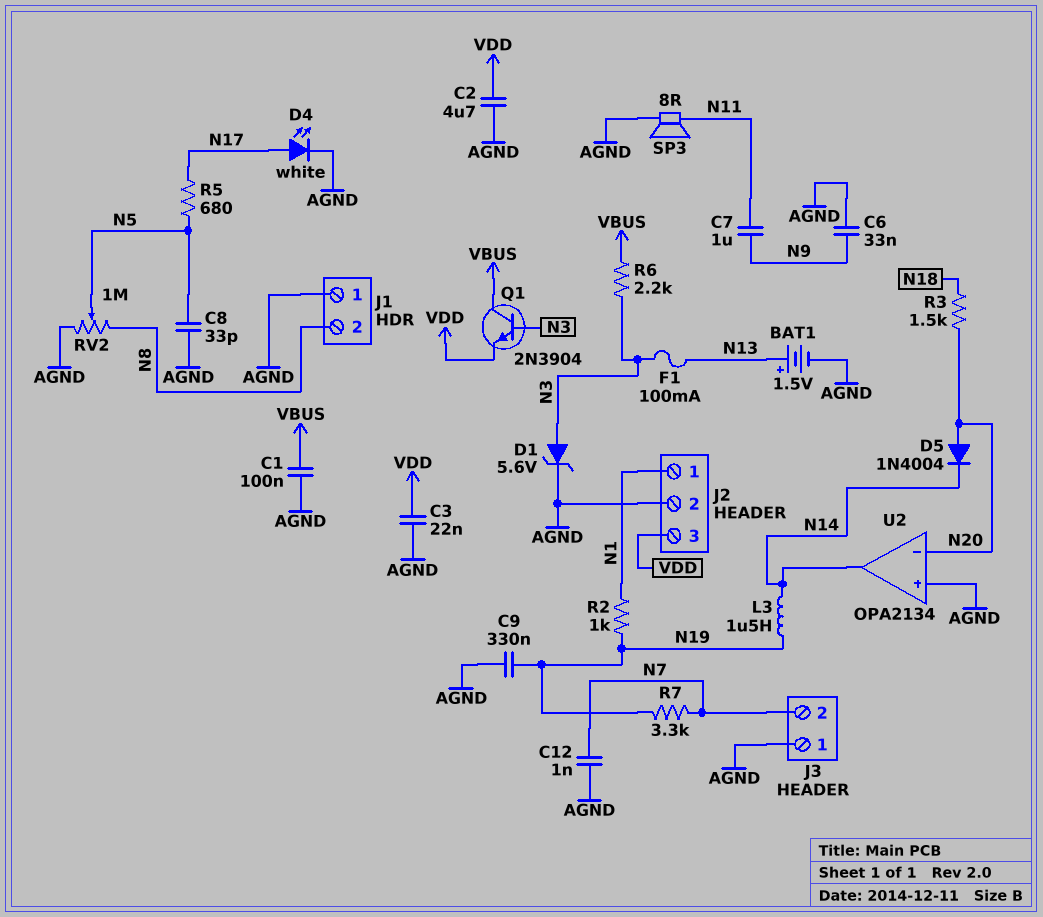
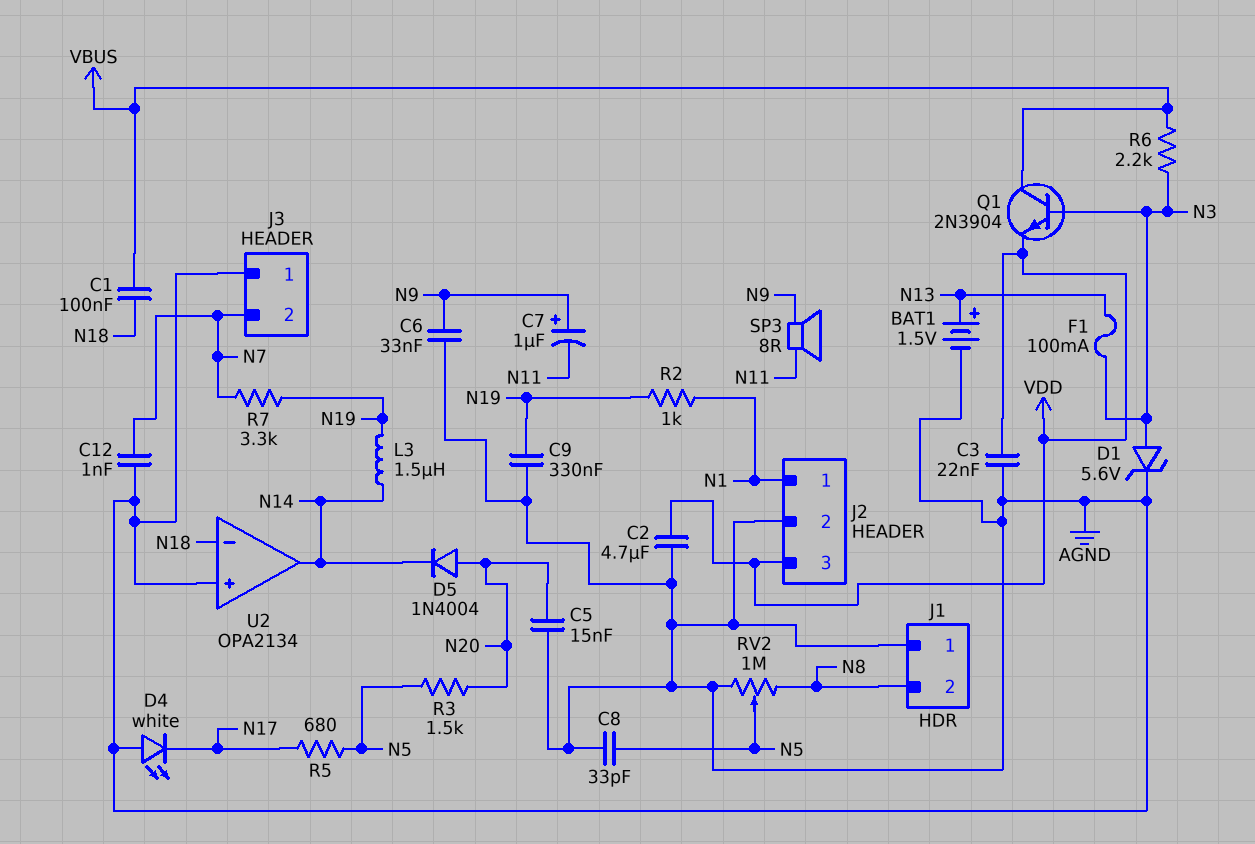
C1: 100nF (AGND, VBUS) -> 100nF (N18, VBUS)
C5: none -> 15nF (AGND, N20)
C7: 1uF (N9, N11) -> 1uF (plus N9, minus N11)
D4: LED white (A N17, K AGND) -> LED white (A AGND, K N17)
R3: 1.5k (N18, N20) -> 1.5k (N5, N20)
SP3: speaker 8R (AGND, N11) -> speaker 8R (N9, N11)
U2 pin in-: N20 -> N18

